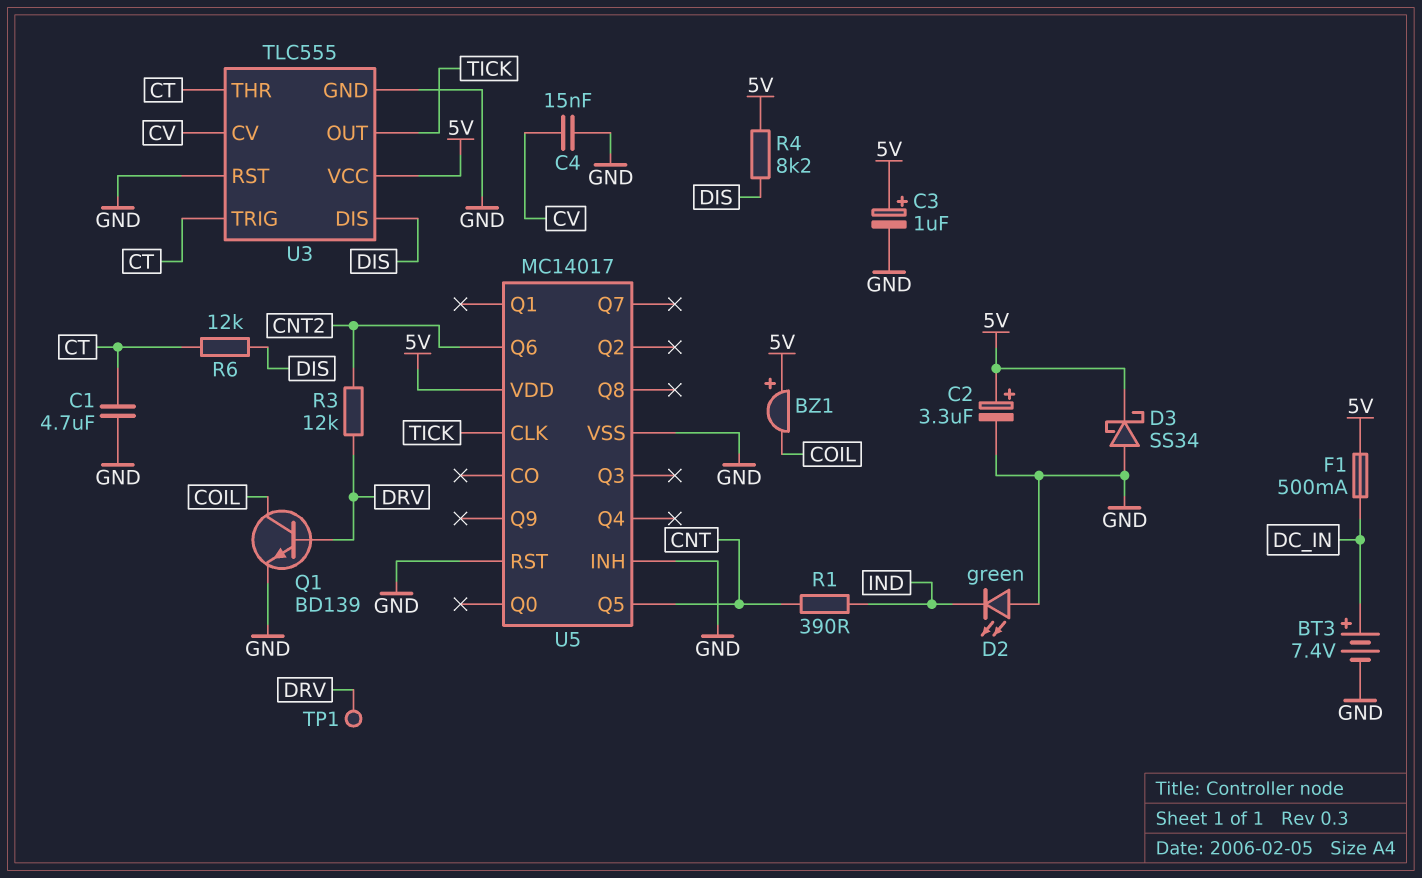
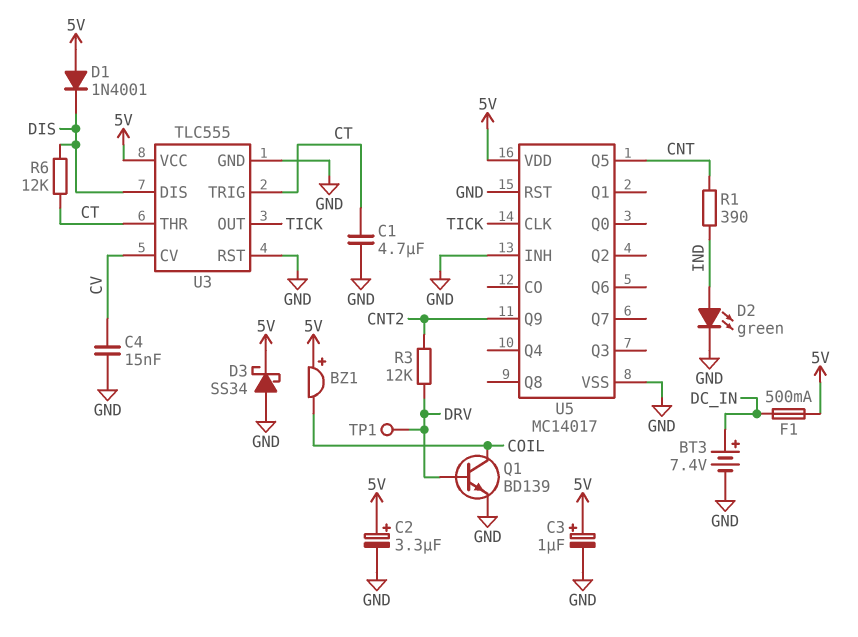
D1: none -> diode 1N4001 (A 5V, K DIS)
D2: LED green (A GND, K IND) -> LED green (A IND, K GND)
R4: 8.2k (5V, DIS) -> none
U5 pin Q6: CNT2 -> none
U5 pin Q9: none -> CNT2

